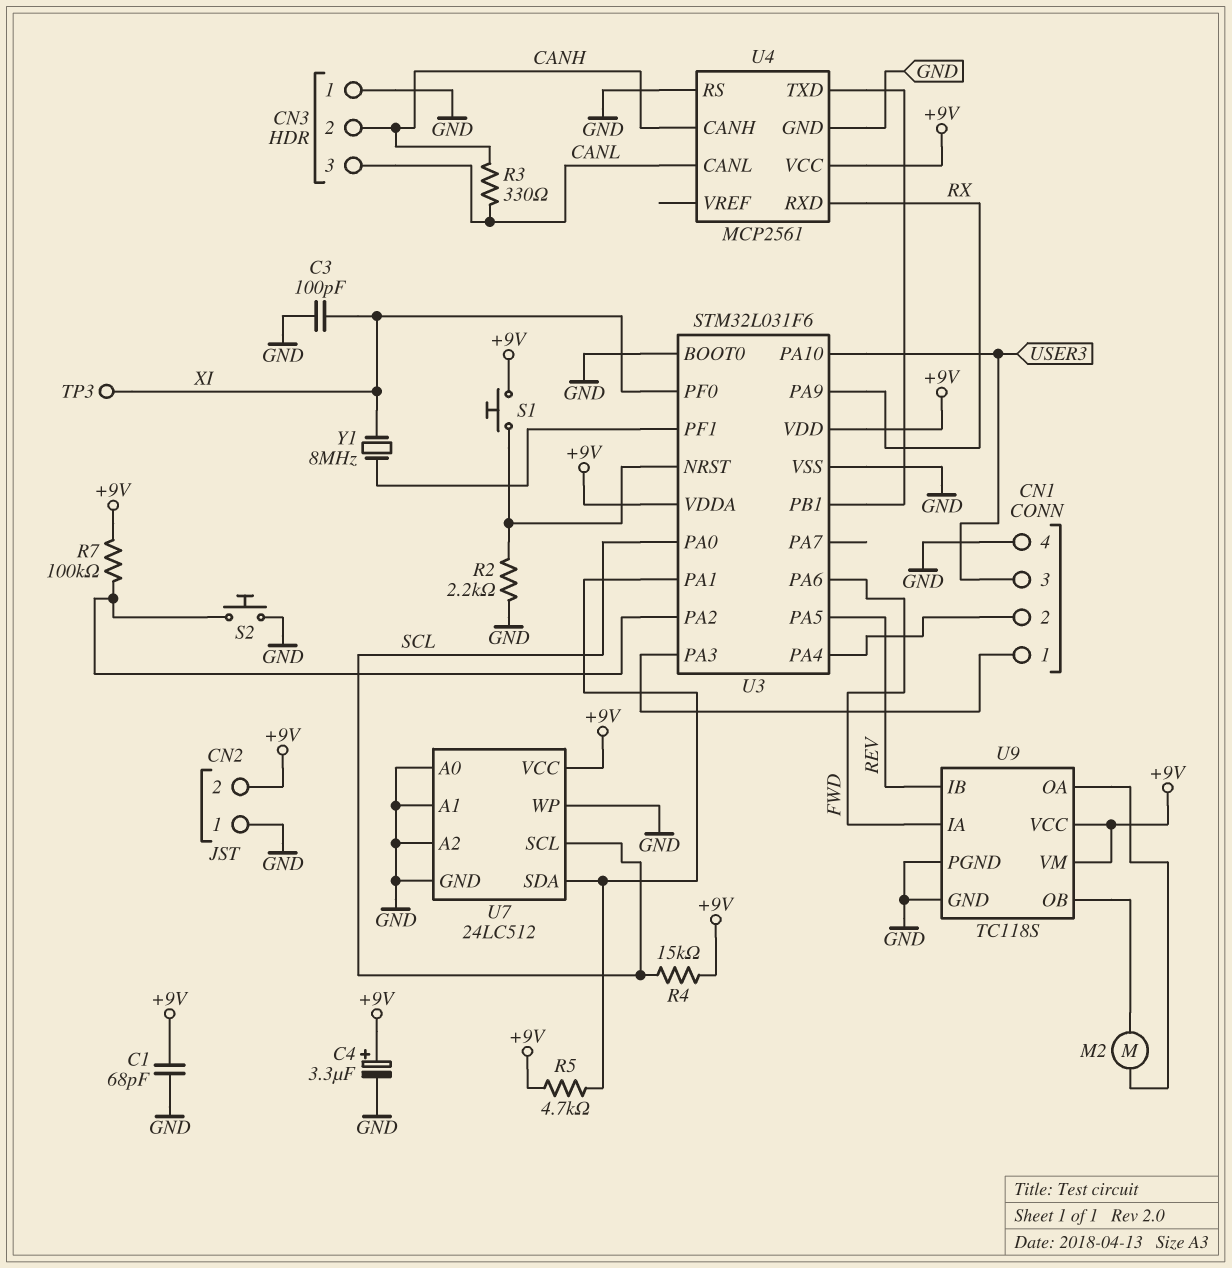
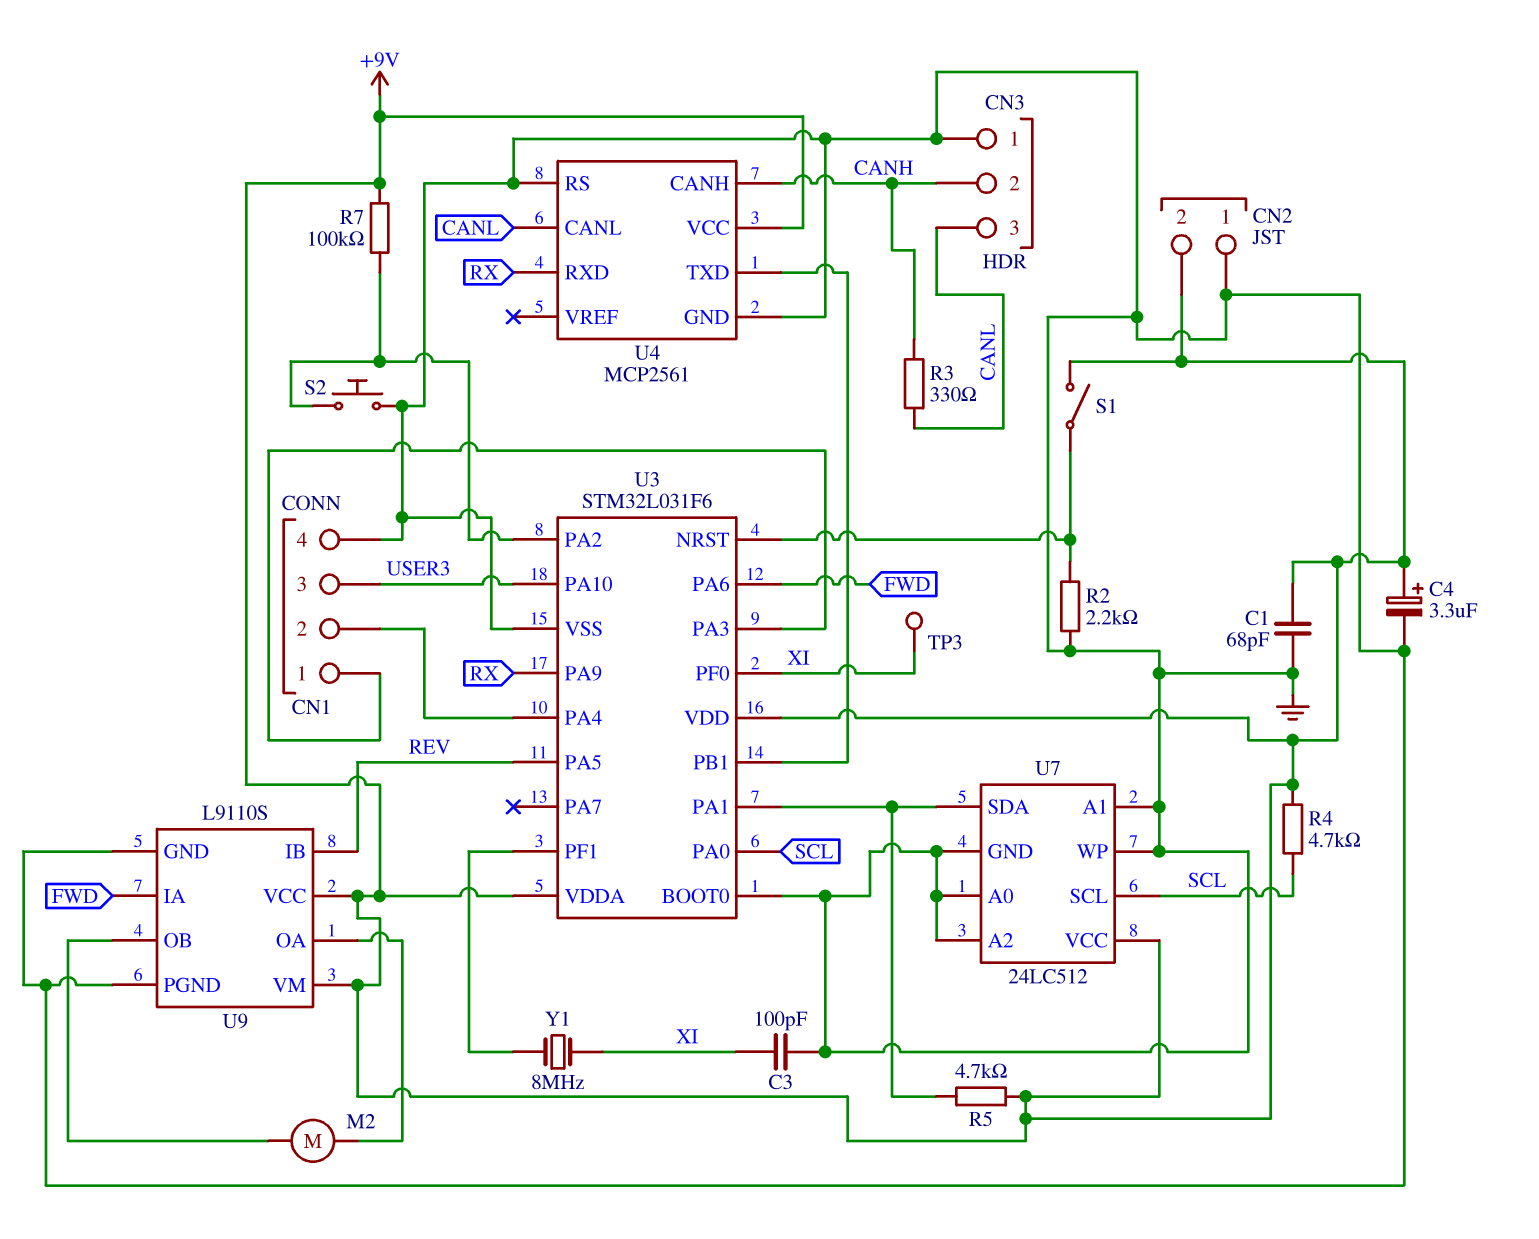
R4: 15k (+9V, SCL) -> 4.7k (+9V, SCL)
S1: button (+9V, U3/NRST) -> switch (+9V, U3/NRST)
U9: TC118S -> L9110S

